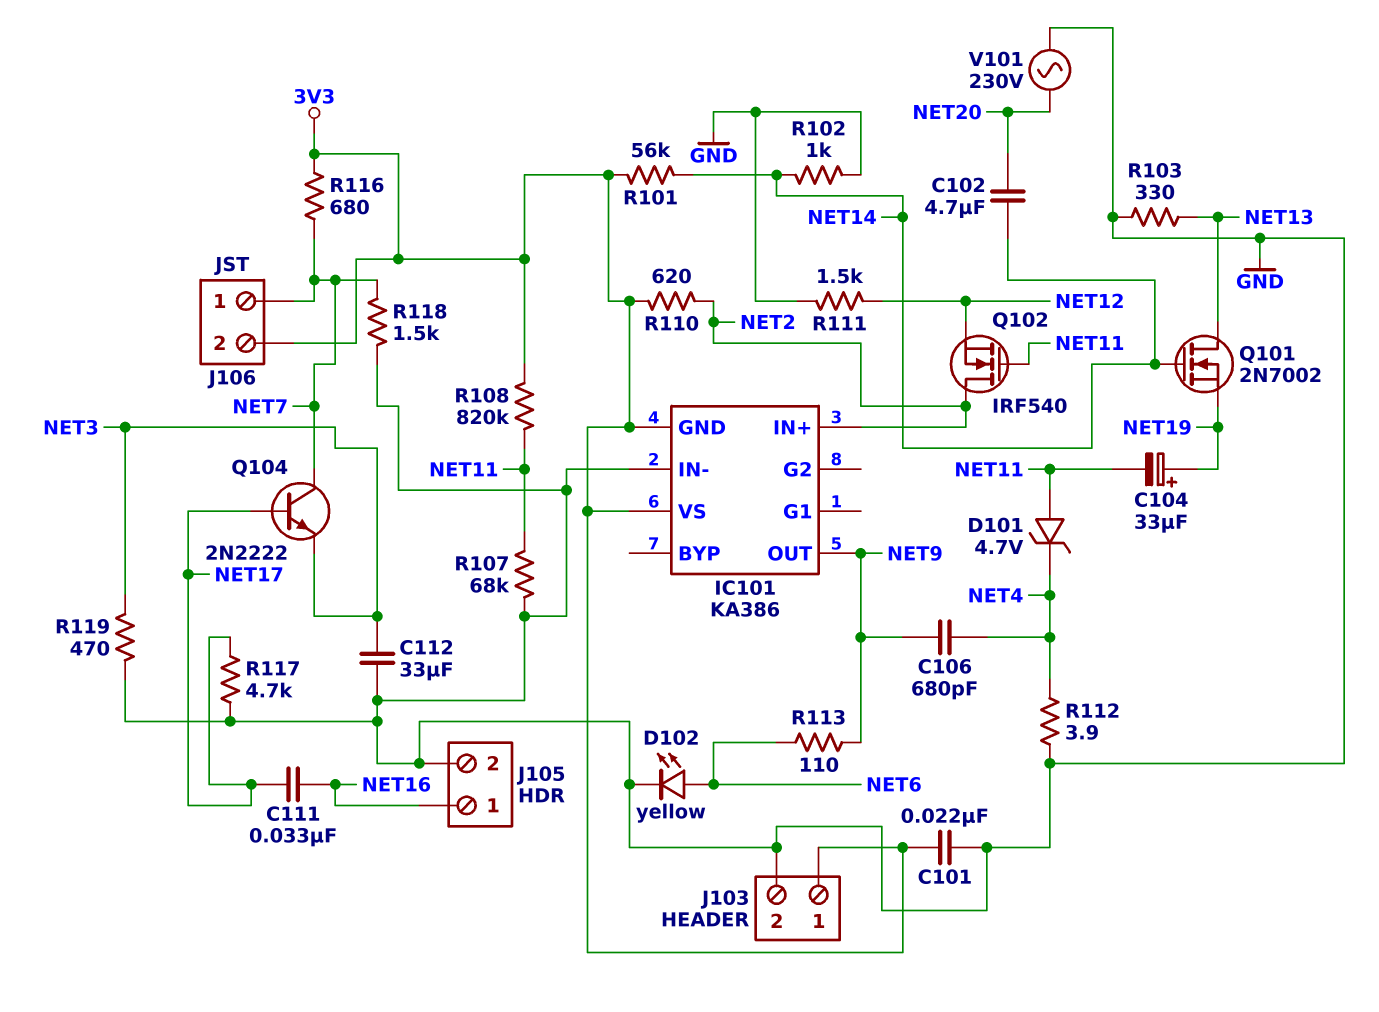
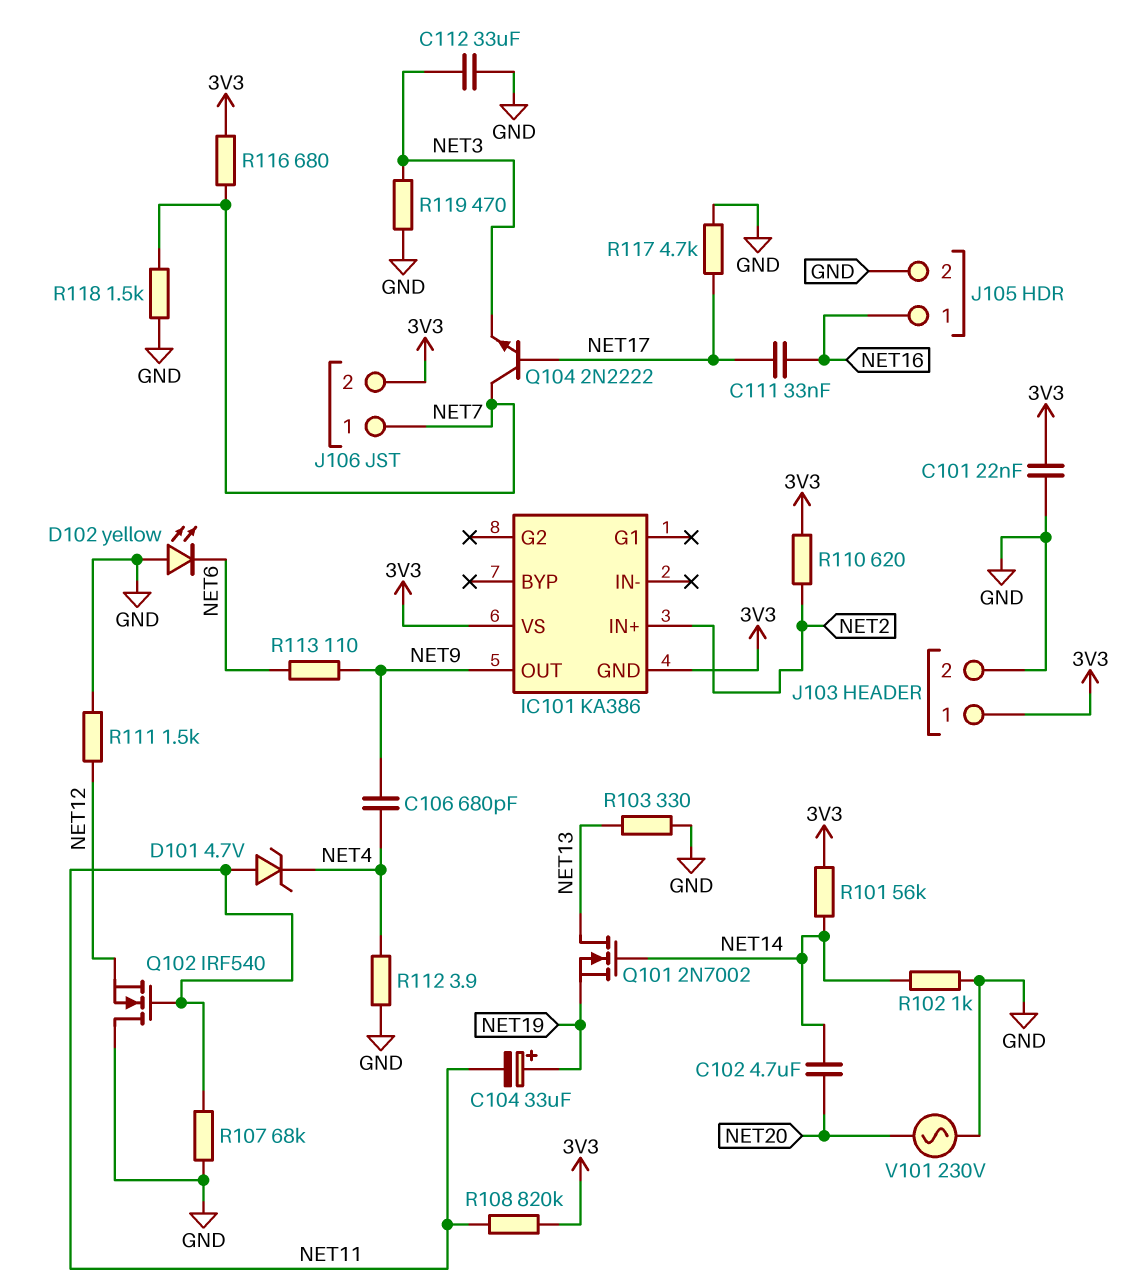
D102: LED yellow (A NET6, K GND) -> LED yellow (A GND, K NET6)
IC101 pin IN-: GND -> none
Q102: NMOS IRF540 (G NET11, D NET2, S NET12) -> NMOS IRF540 (G NET11, D GND, S NET12)

